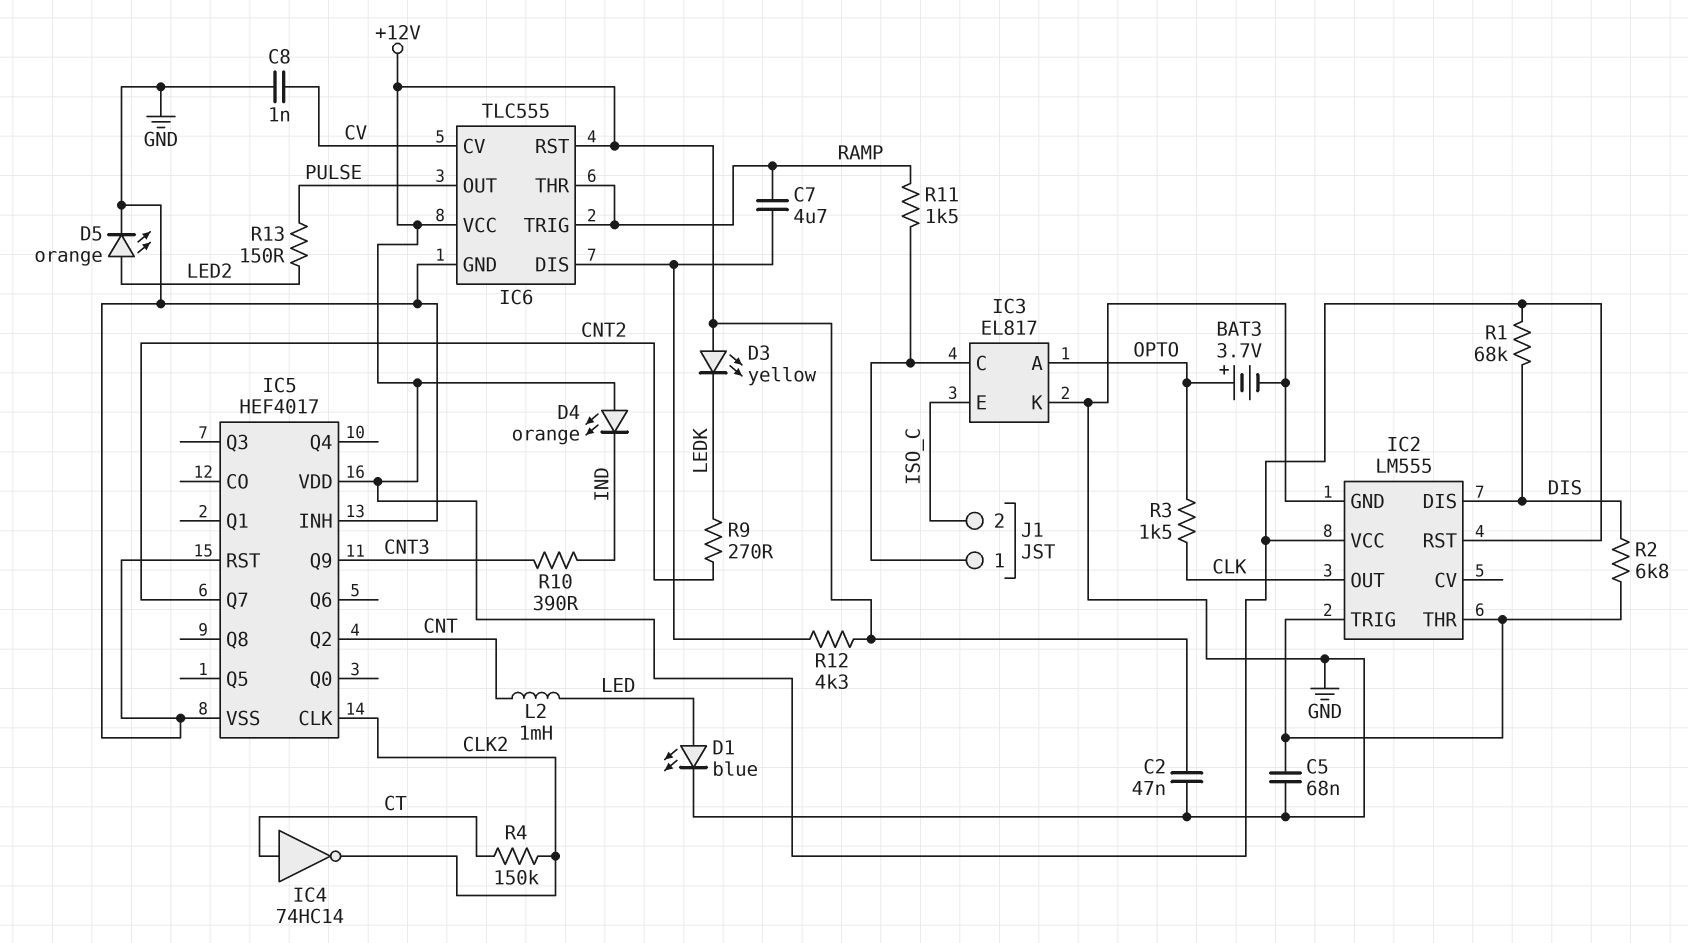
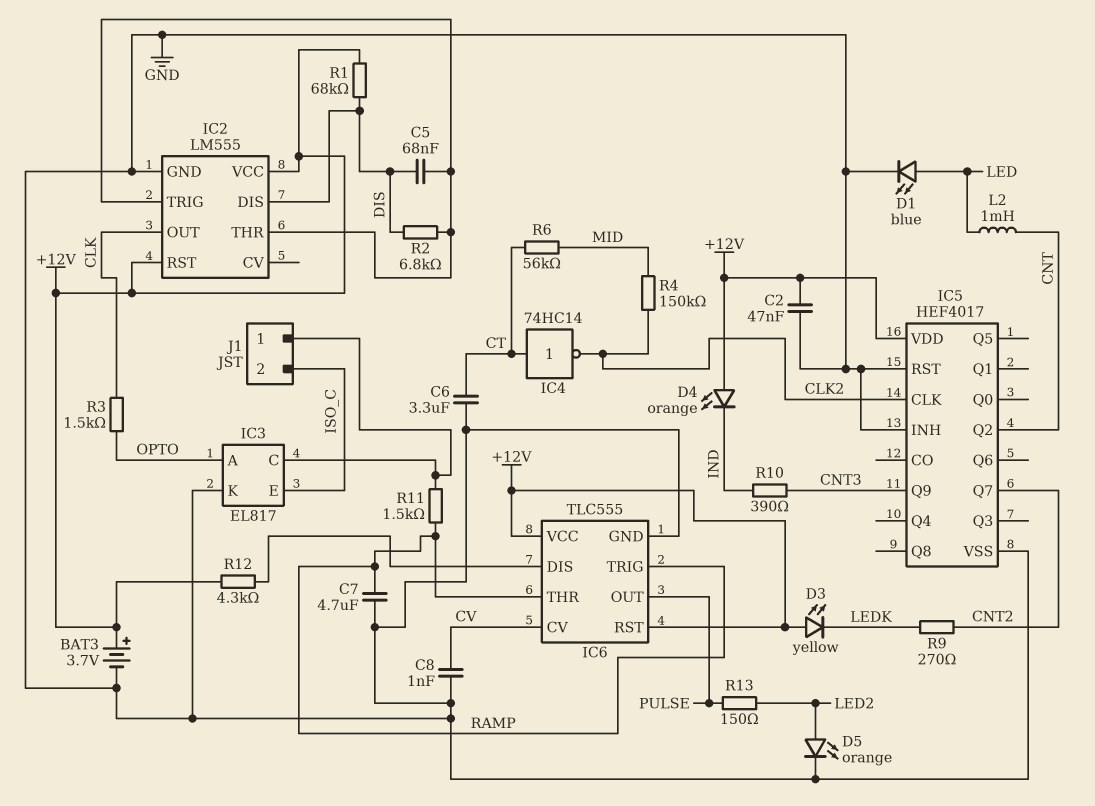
BAT3: 3.7V (plus OPTO, minus GND) -> 3.7V (plus +12V, minus GND)
C5: 68nF (GND, IC2/THR) -> 68nF (DIS, IC2/THR)
C6: none -> 3.3uF (CT, GND)
C7: 4.7uF (IC6/DIS, RAMP) -> 4.7uF (GND, RAMP)
R4: 150k (CLK2, CT) -> 150k (CLK2, MID)
R6: none -> 56k (CT, MID)

